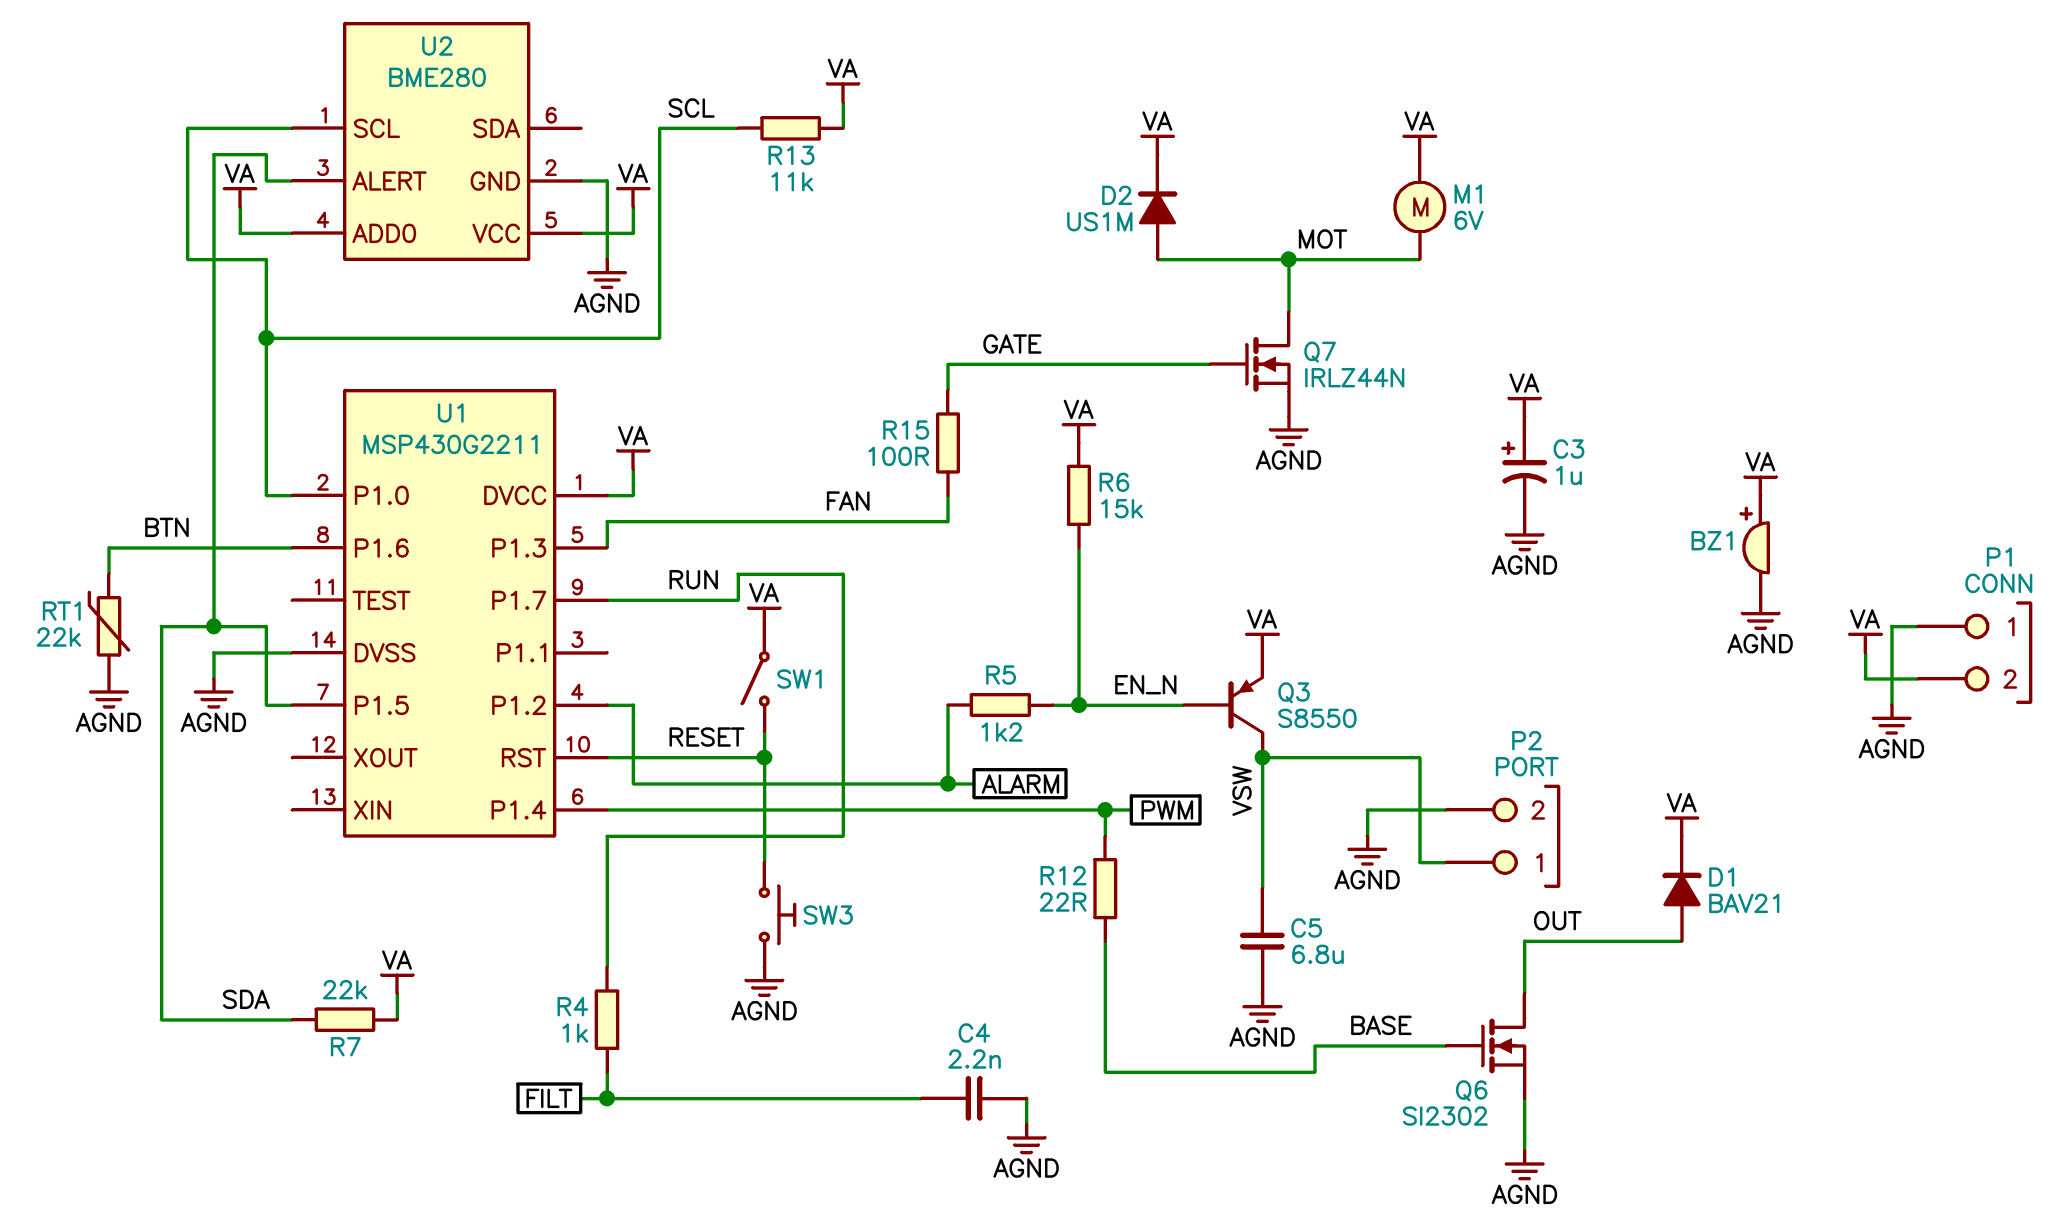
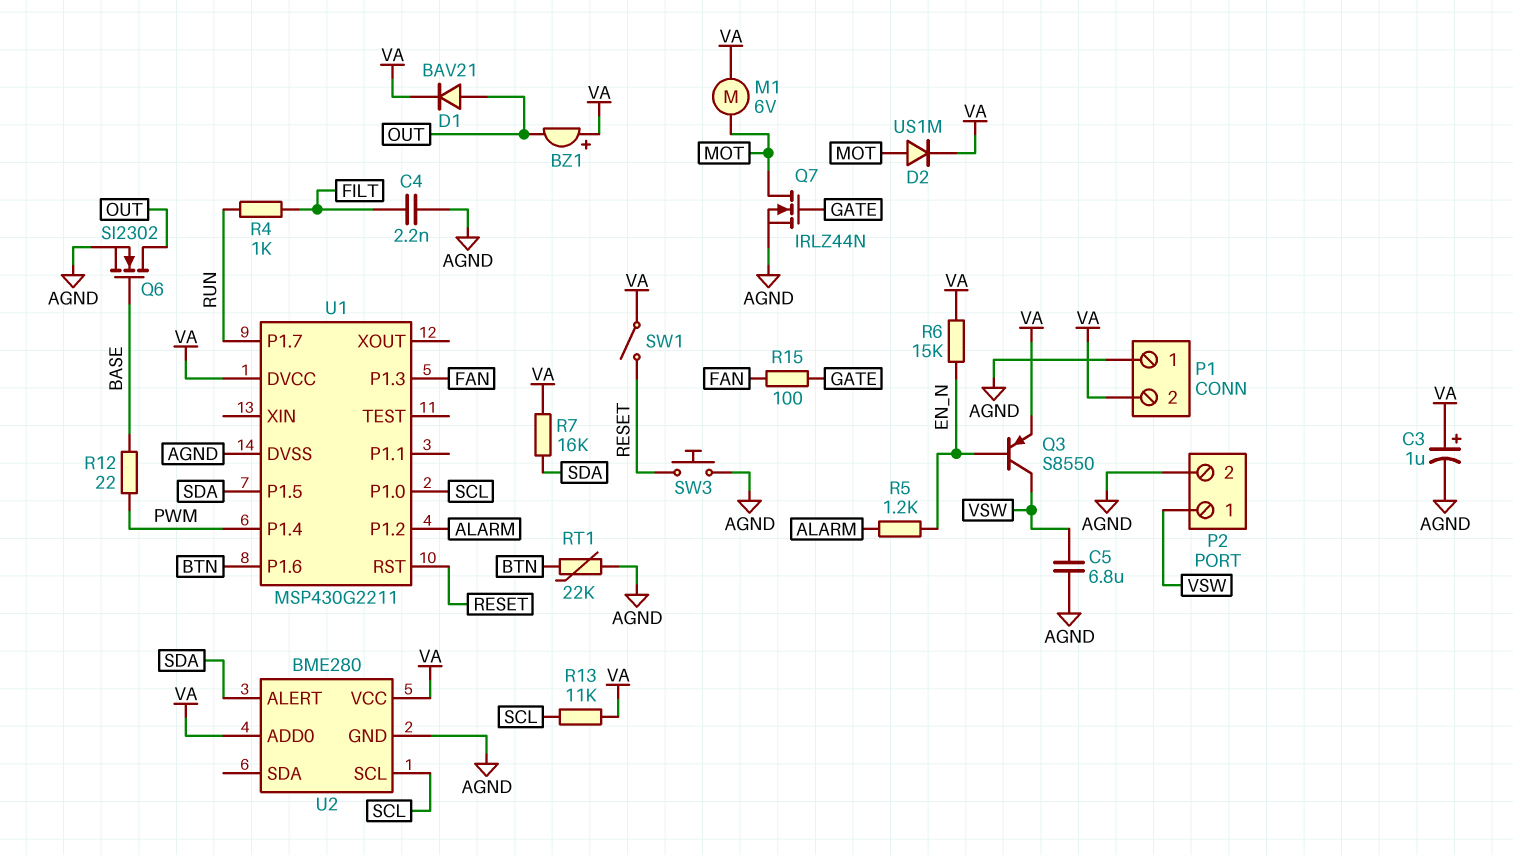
BZ1: buzzer (plus VA, minus AGND) -> buzzer (plus VA, minus OUT)
R7: 22k (SDA, VA) -> 16k (SDA, VA)

